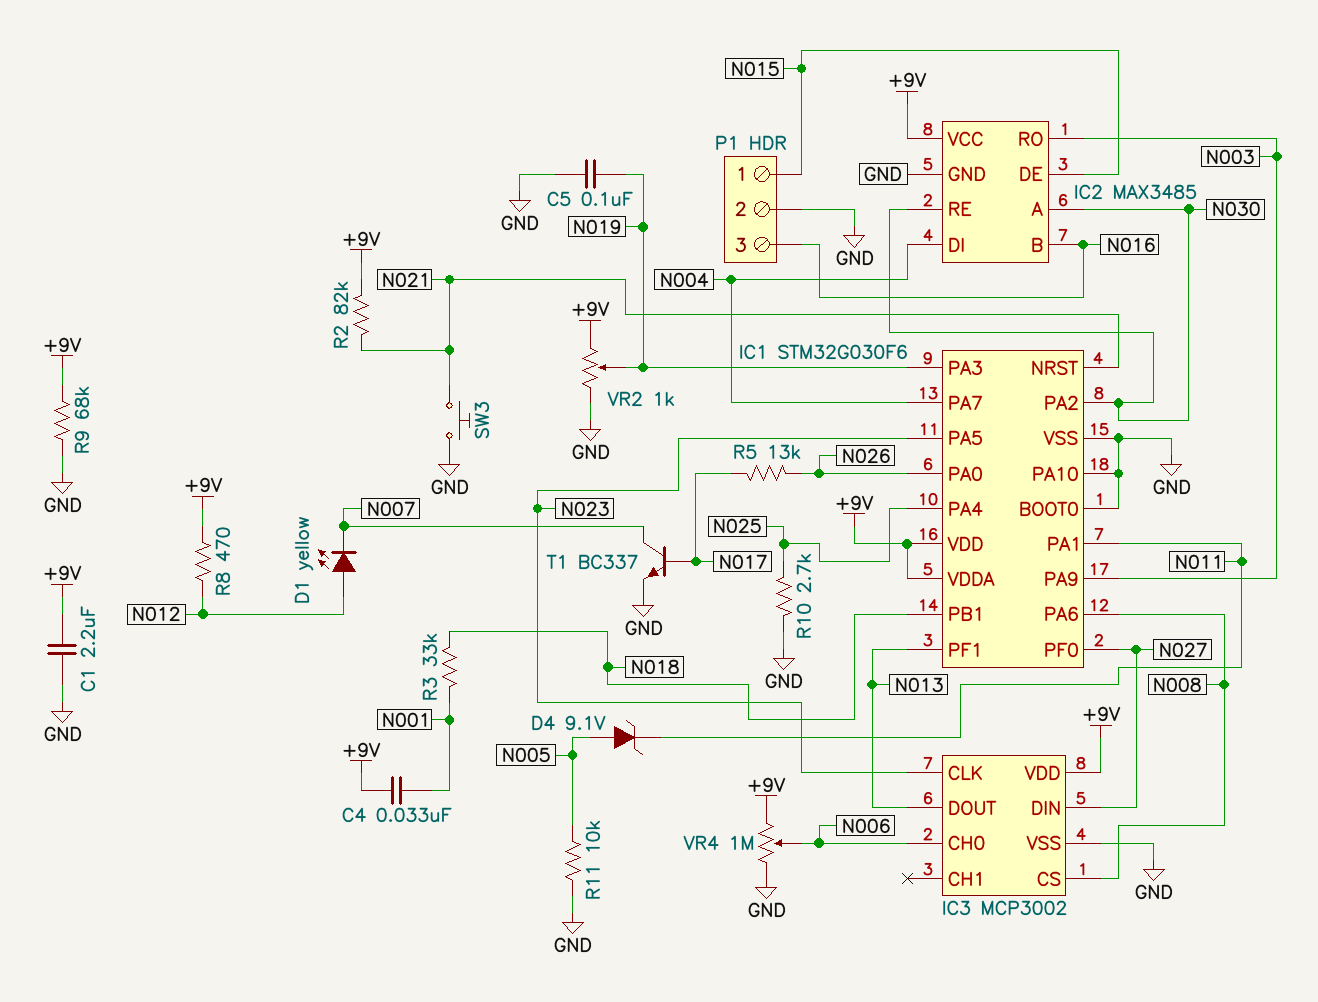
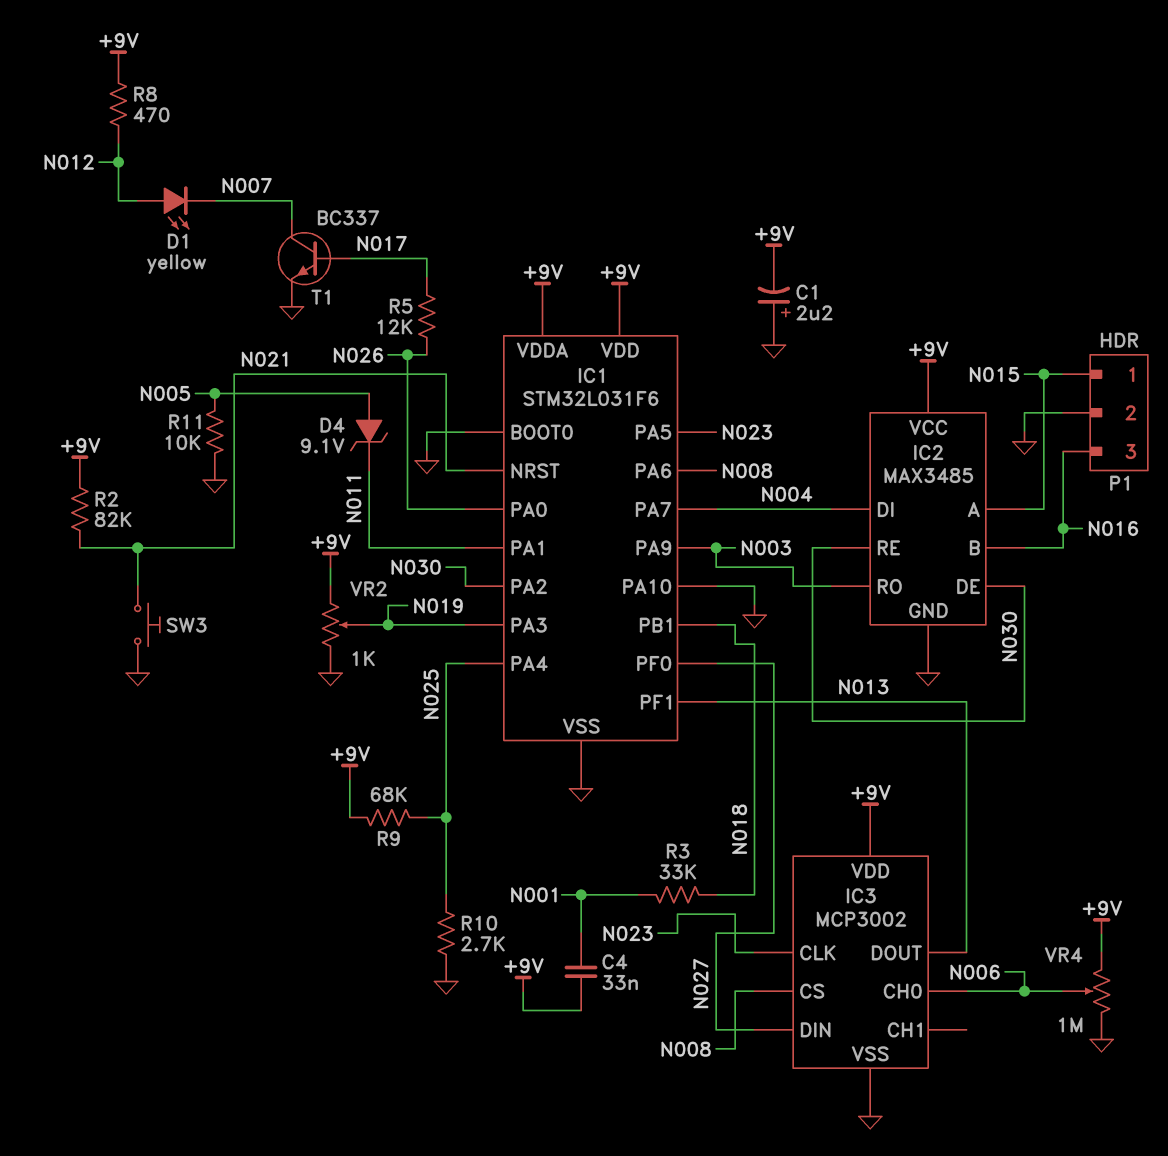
C1: 2.2uF (+9V, GND) -> 2.2uF (plus GND, minus +9V)
C5: 100nF (GND, N019) -> none
IC1: STM32G030F6 -> STM32L031F6
IC2 pin A: N030 -> N015
IC2 pin DE: N015 -> N030
R5: 13k (N017, N026) -> 12k (N017, N026)
R9: 68k (+9V, GND) -> 68k (+9V, N025)

